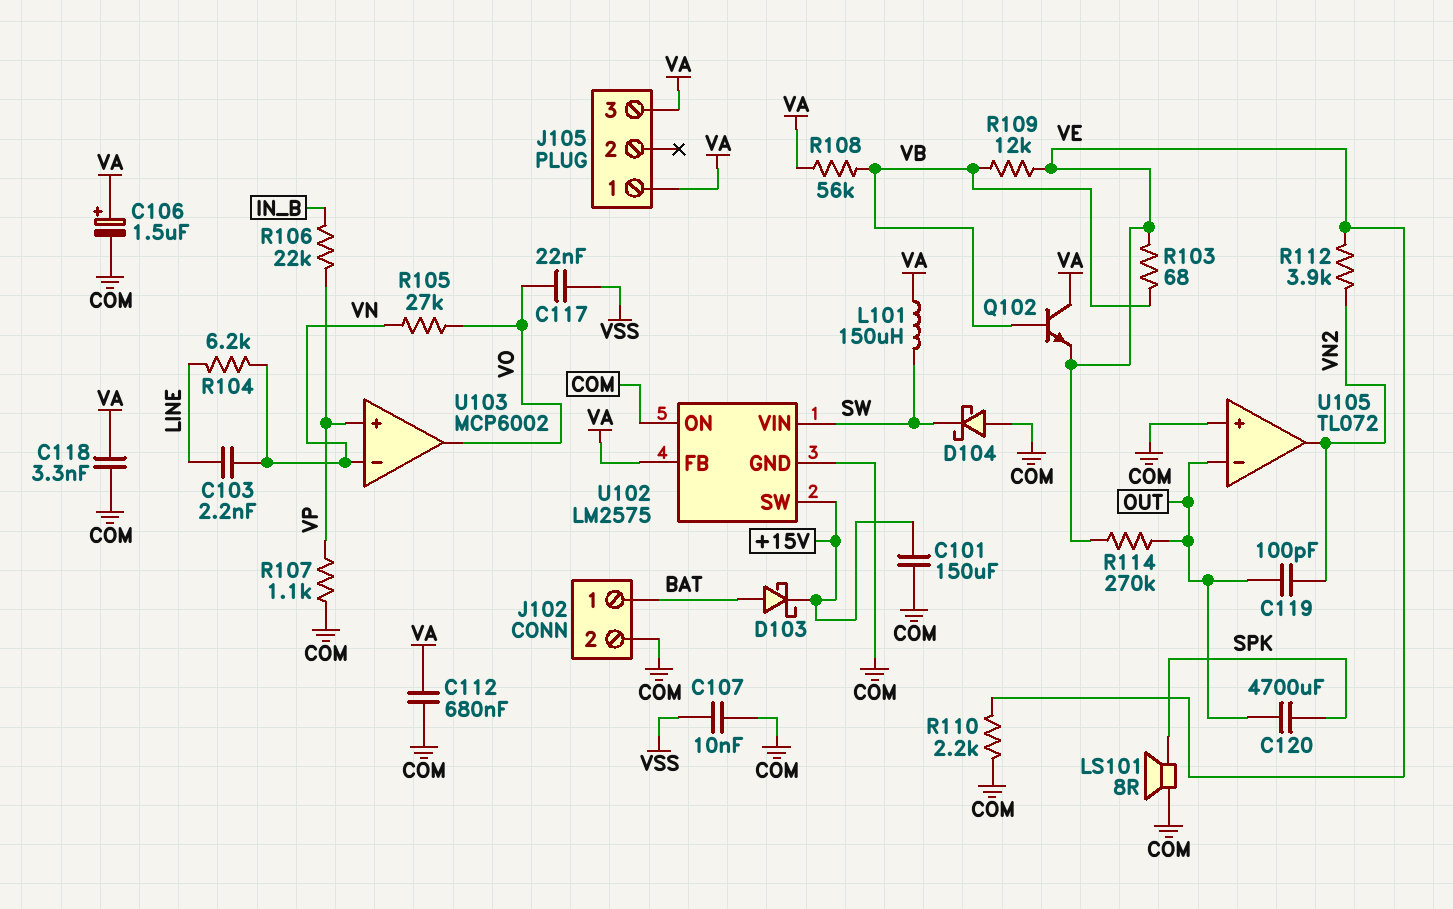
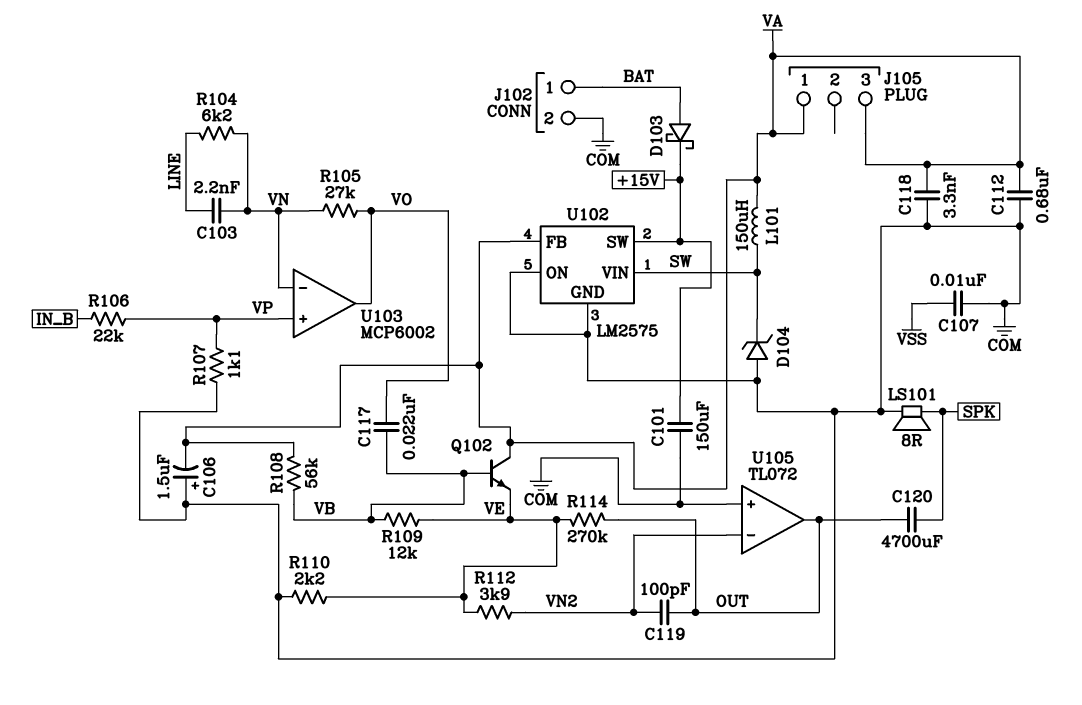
C106: 1.5uF (plus VA, minus COM) -> 1.5uF (plus COM, minus VA)
C117: 22nF (VO, VSS) -> 22nF (VB, VO)
D104: schottky (A COM, K SW) -> zener (A COM, K SW)
R103: 68 (VB, VE) -> none
U105 pin in-: OUT -> VN2
U105 pin out: VN2 -> OUT

